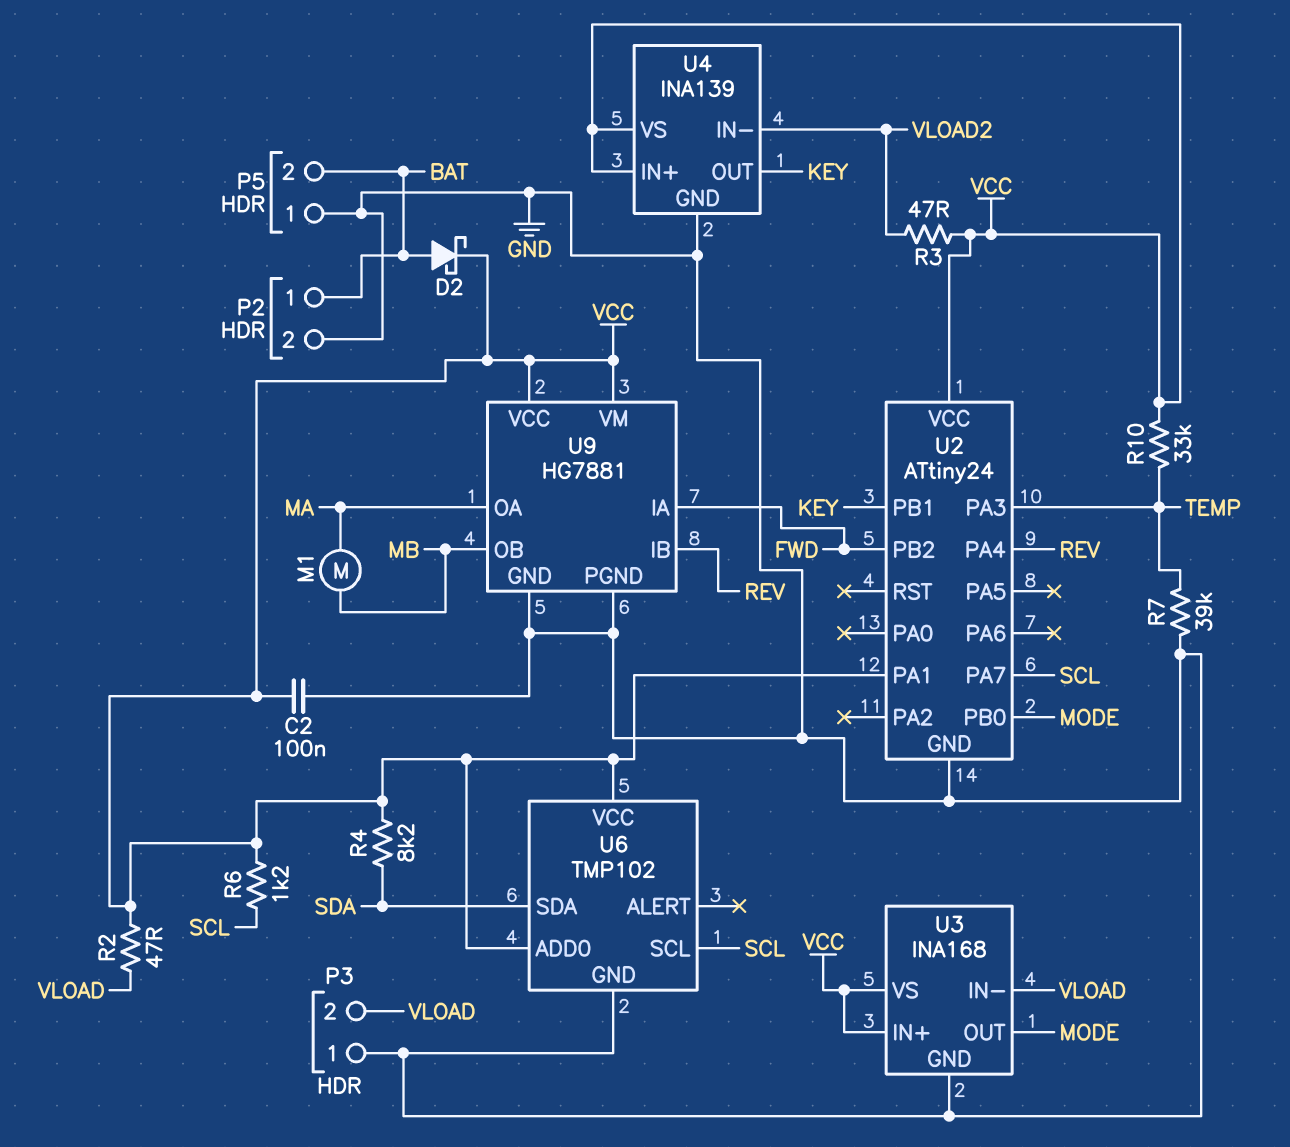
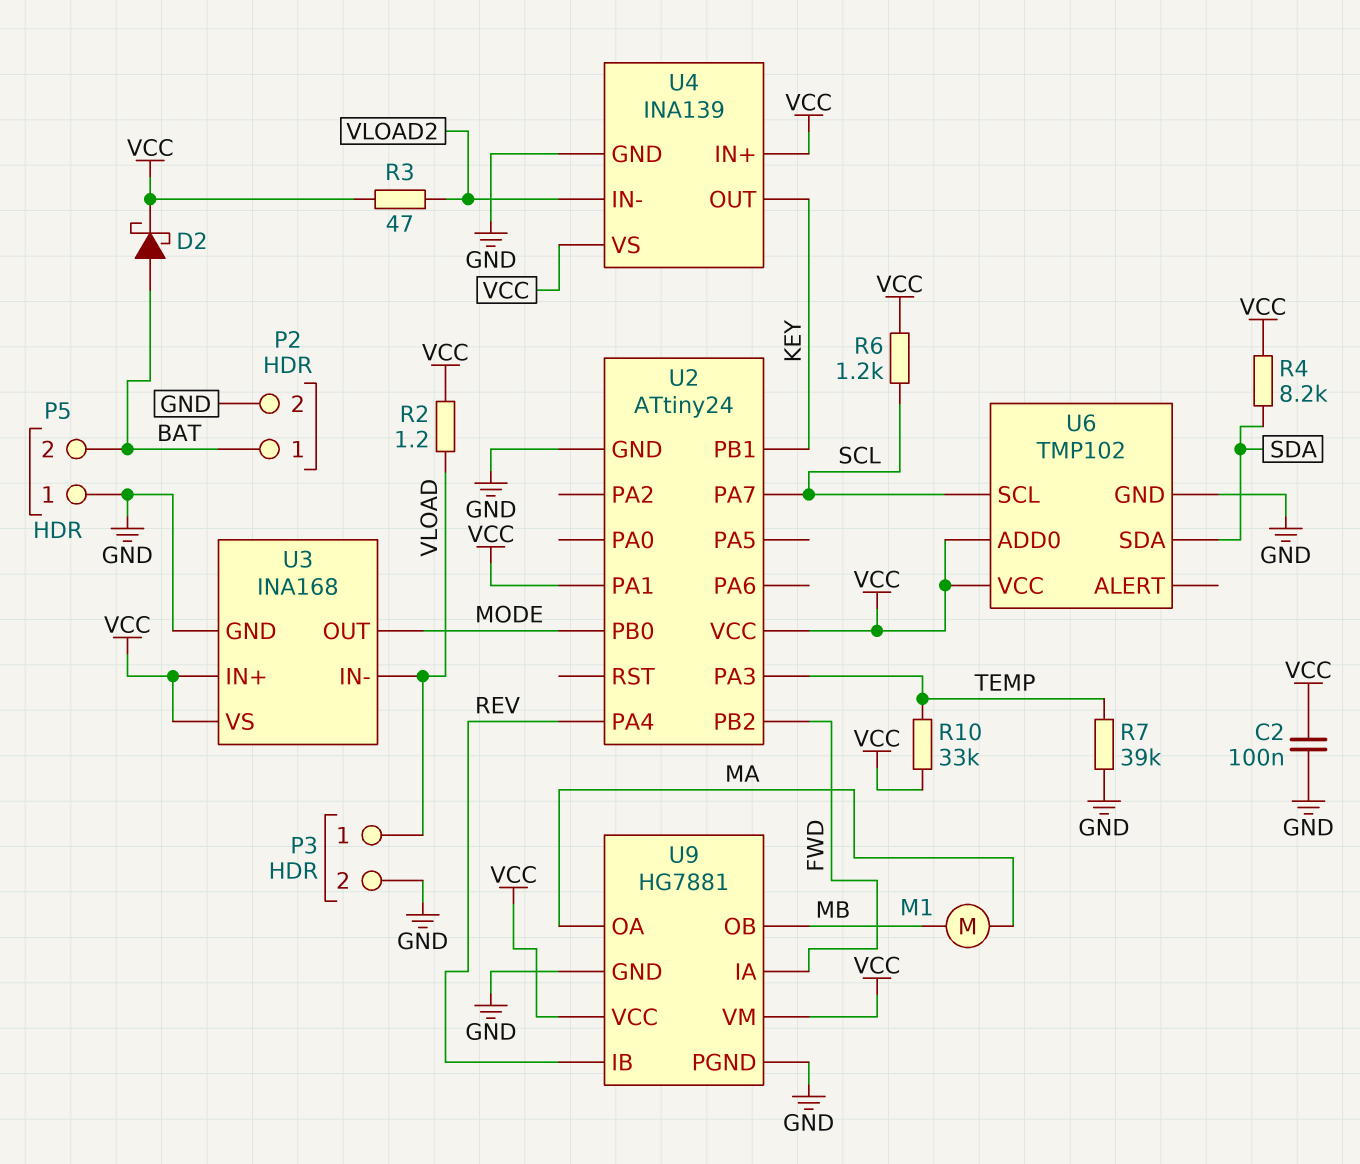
P3 pin 1: GND -> VLOAD
P3 pin 2: VLOAD -> GND
R2: 47 (VCC, VLOAD) -> 1.2 (VCC, VLOAD)

